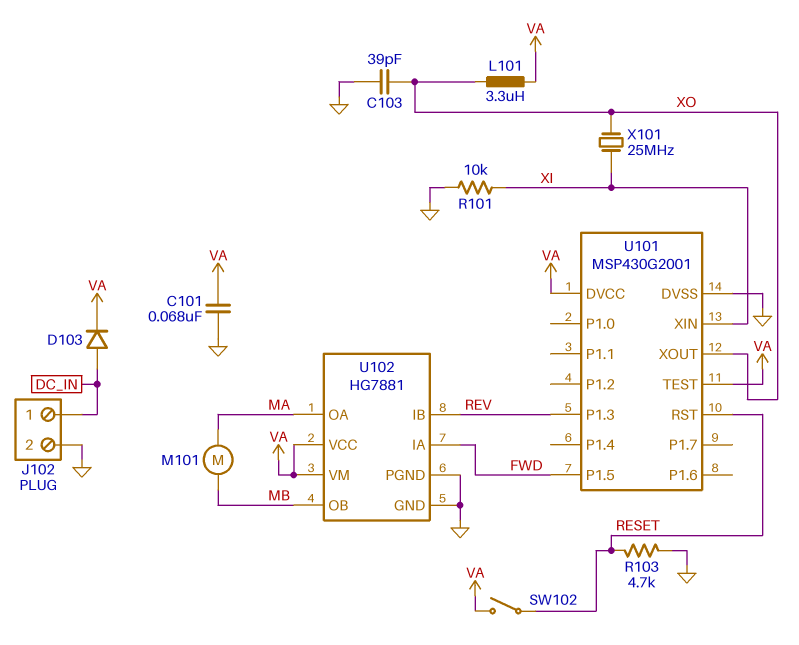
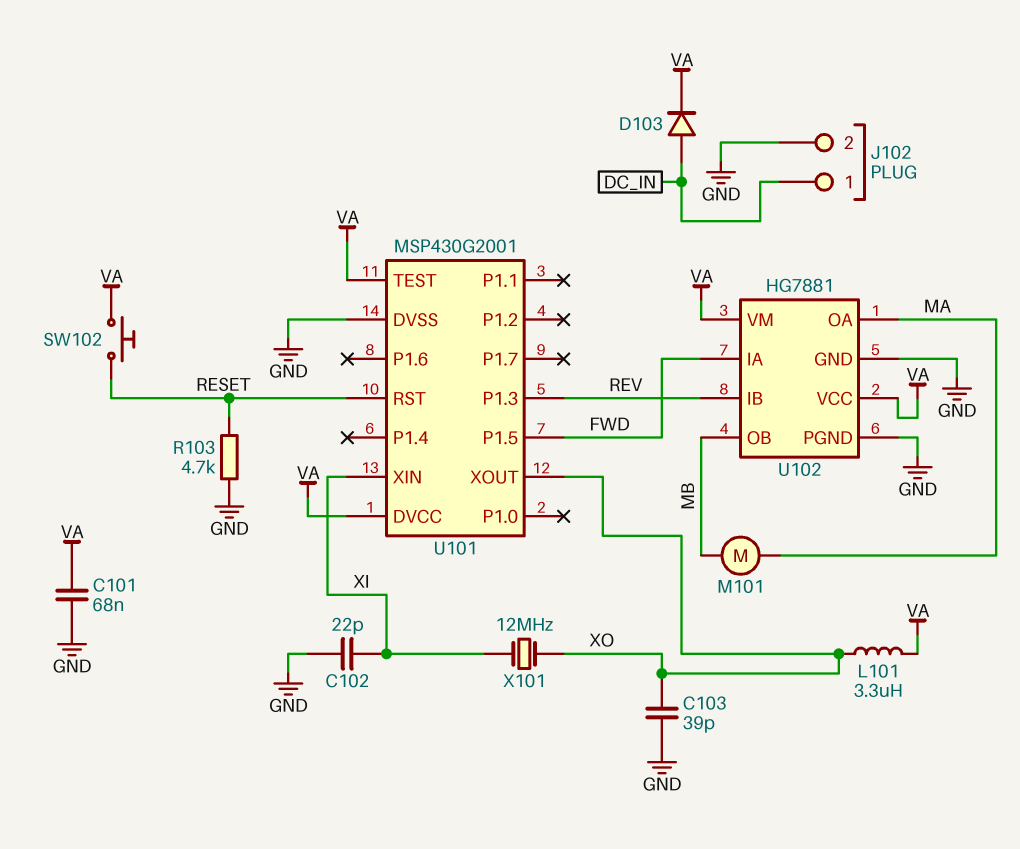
C102: none -> 22pF (GND, XI)
R101: 10k (GND, XI) -> none
SW102: switch (RESET, VA) -> button (RESET, VA)
X101: 25MHz (XI, XO) -> 12MHz (XI, XO)

